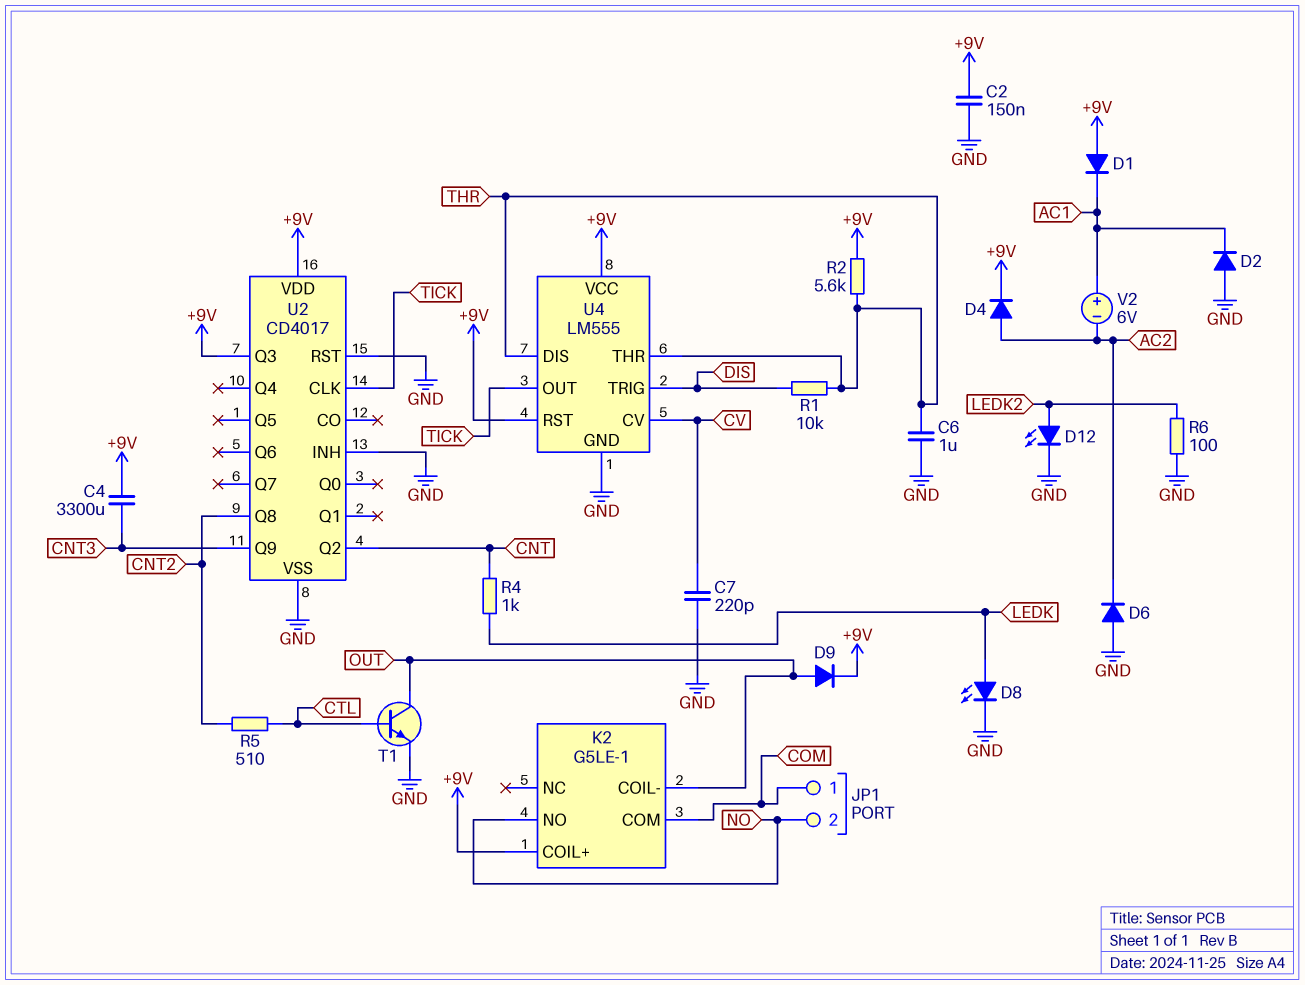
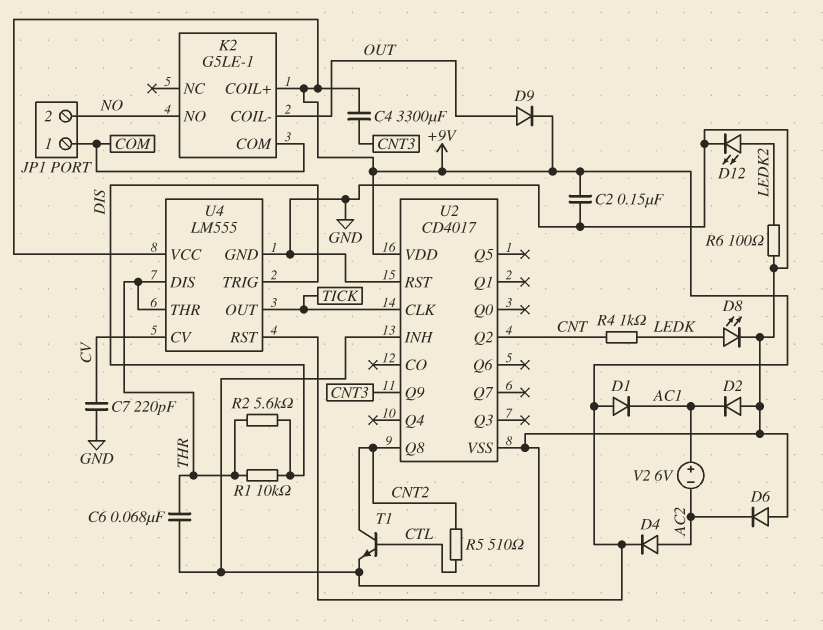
C6: 1uF (GND, THR) -> 68nF (GND, THR)
R2: 5.6k (+9V, THR) -> 5.6k (DIS, THR)
T1: NPN (B CTL, C OUT, E GND) -> NPN (B CTL, C CNT2, E GND)
U2 pin Q3: +9V -> none

